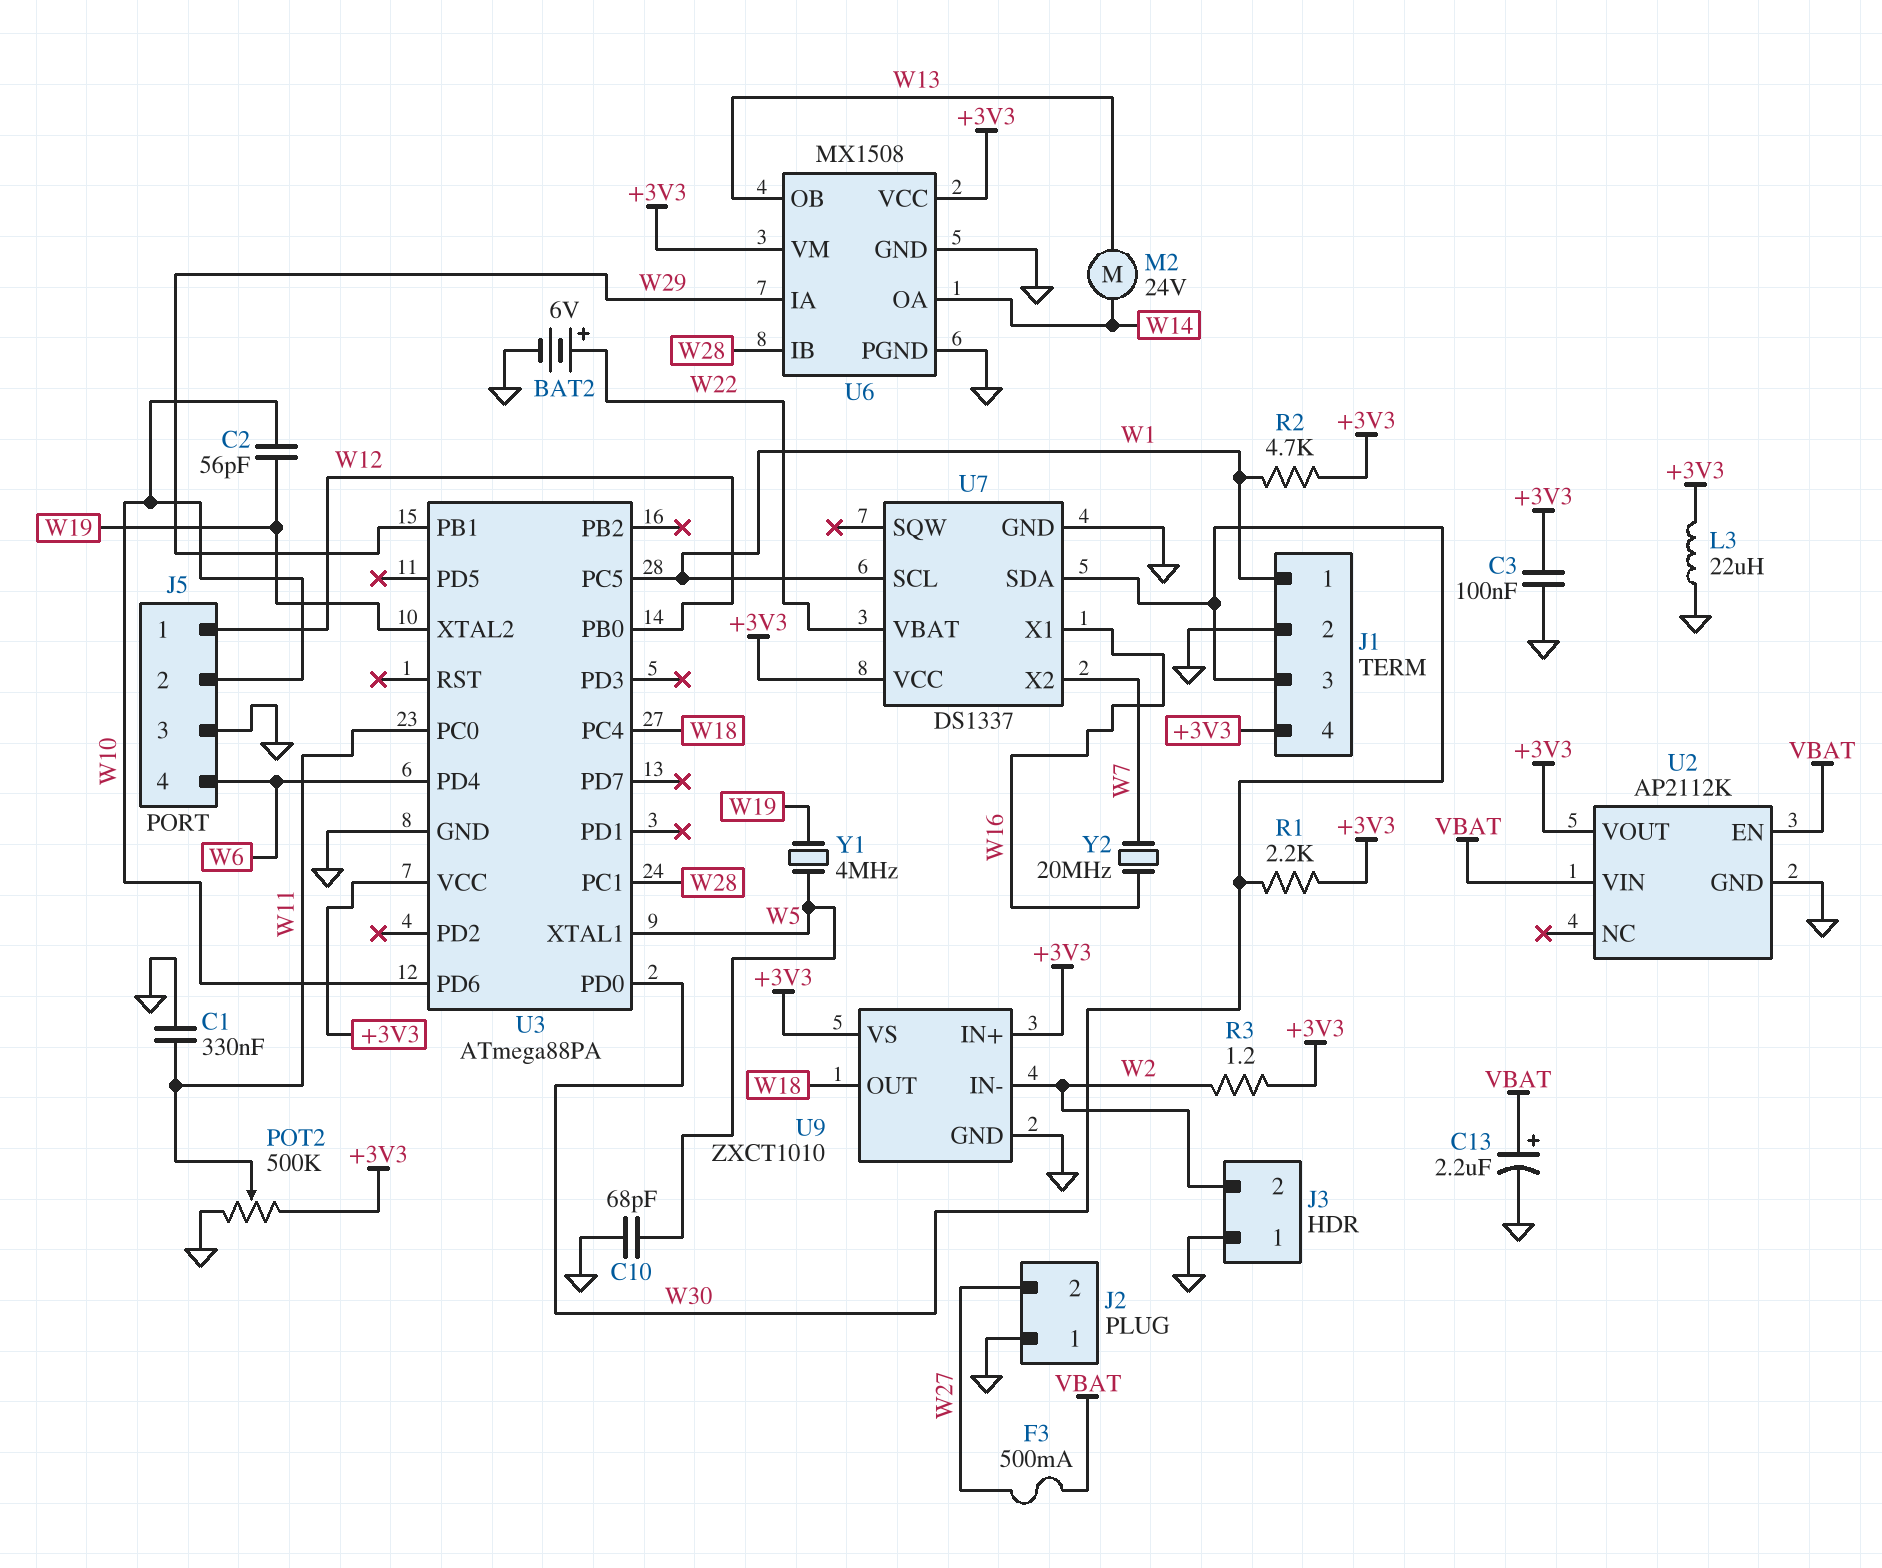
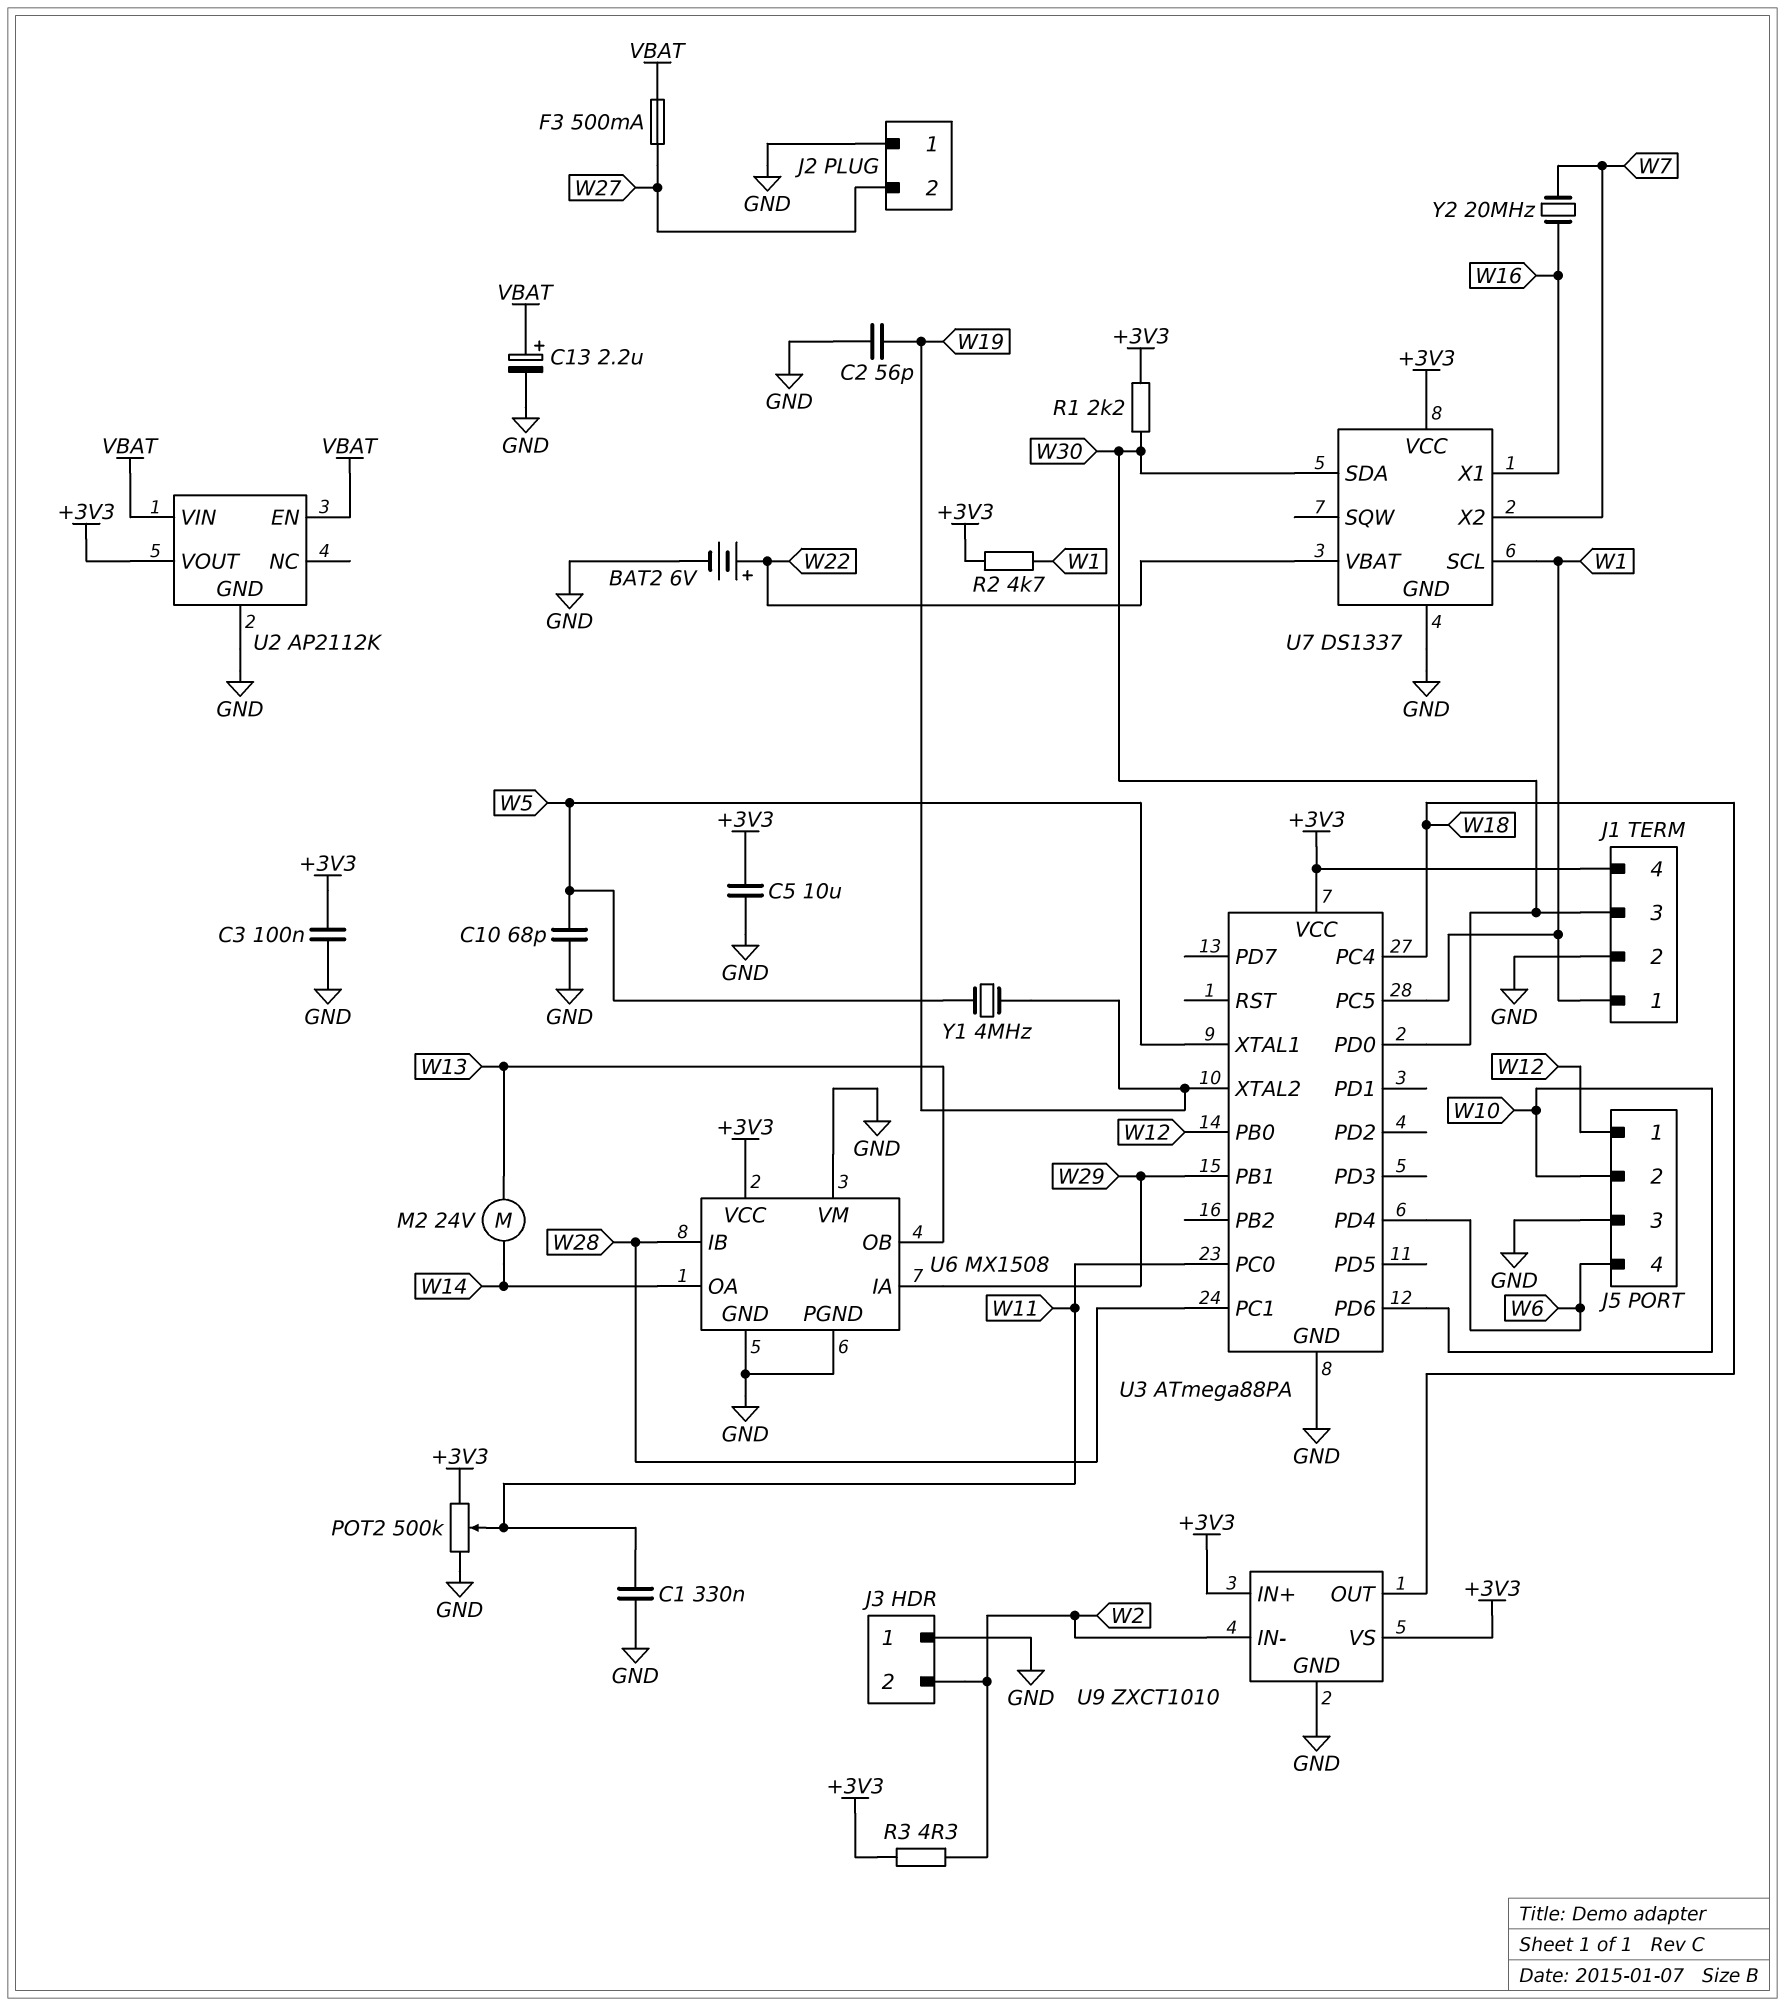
C2: 56pF (W10, W19) -> 56pF (GND, W19)
C5: none -> 10uF (+3V3, GND)
L3: 22uH (+3V3, GND) -> none
R3: 1.2 (+3V3, W2) -> 4.3 (+3V3, W2)
U6 pin VM: +3V3 -> GND

